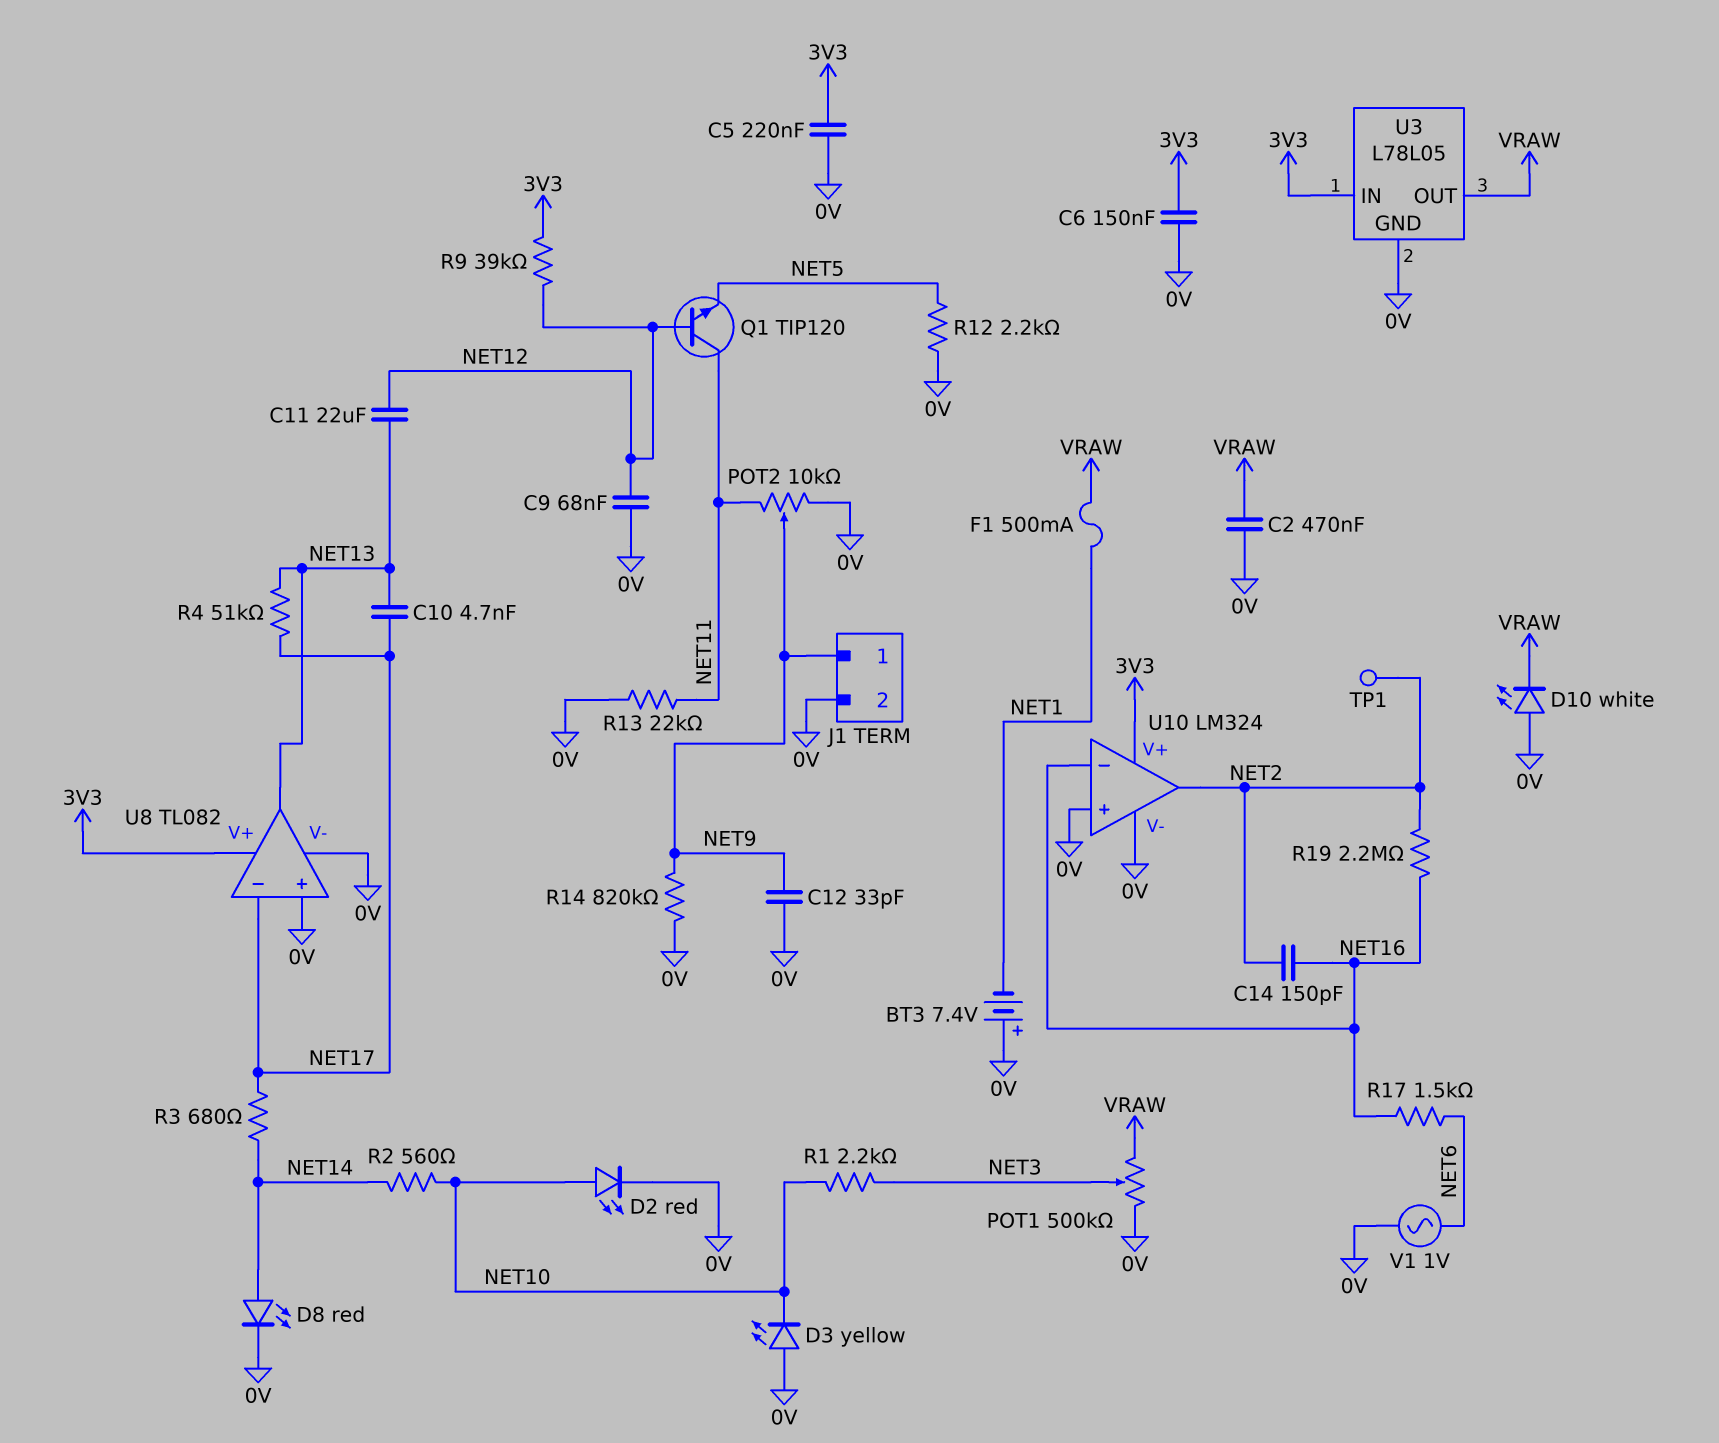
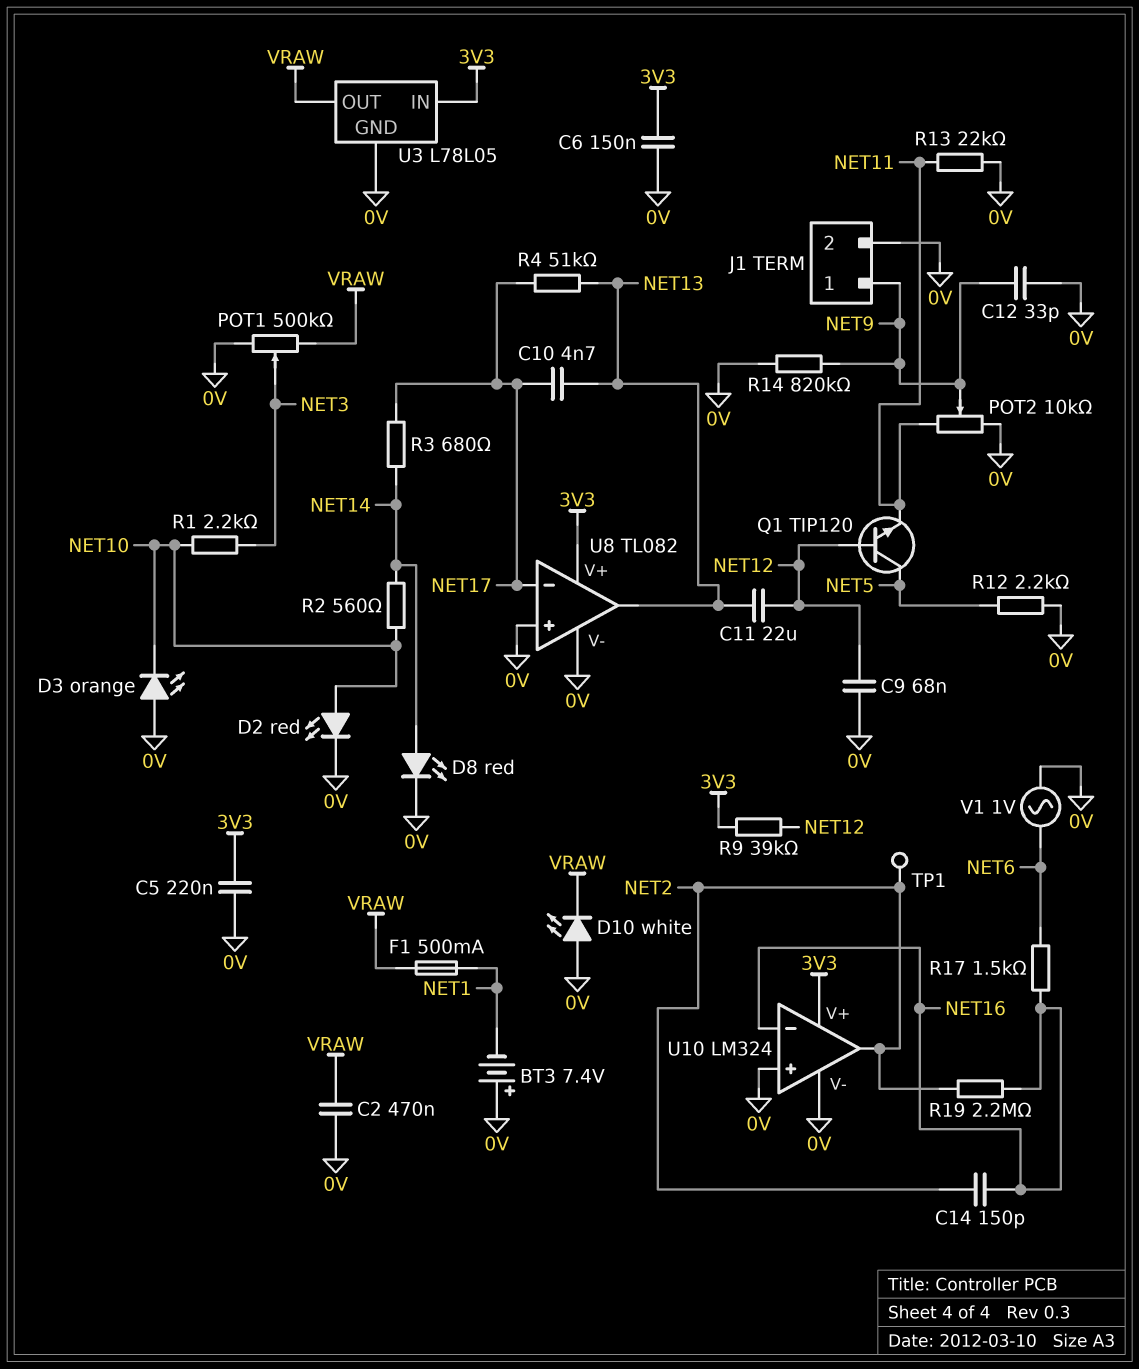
D3: LED yellow (A 0V, K NET10) -> LED orange (A 0V, K NET10)
Q1: NPN TIP120 (B NET12, C NET11, E NET5) -> NPN TIP120 (B NET12, C NET5, E NET11)

